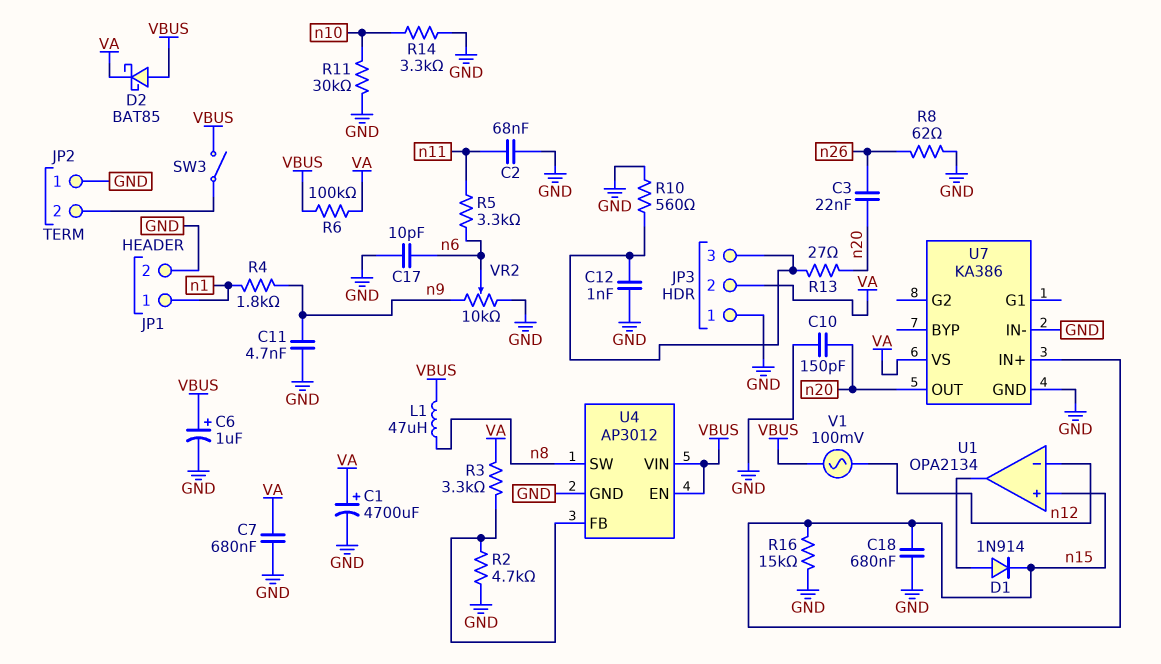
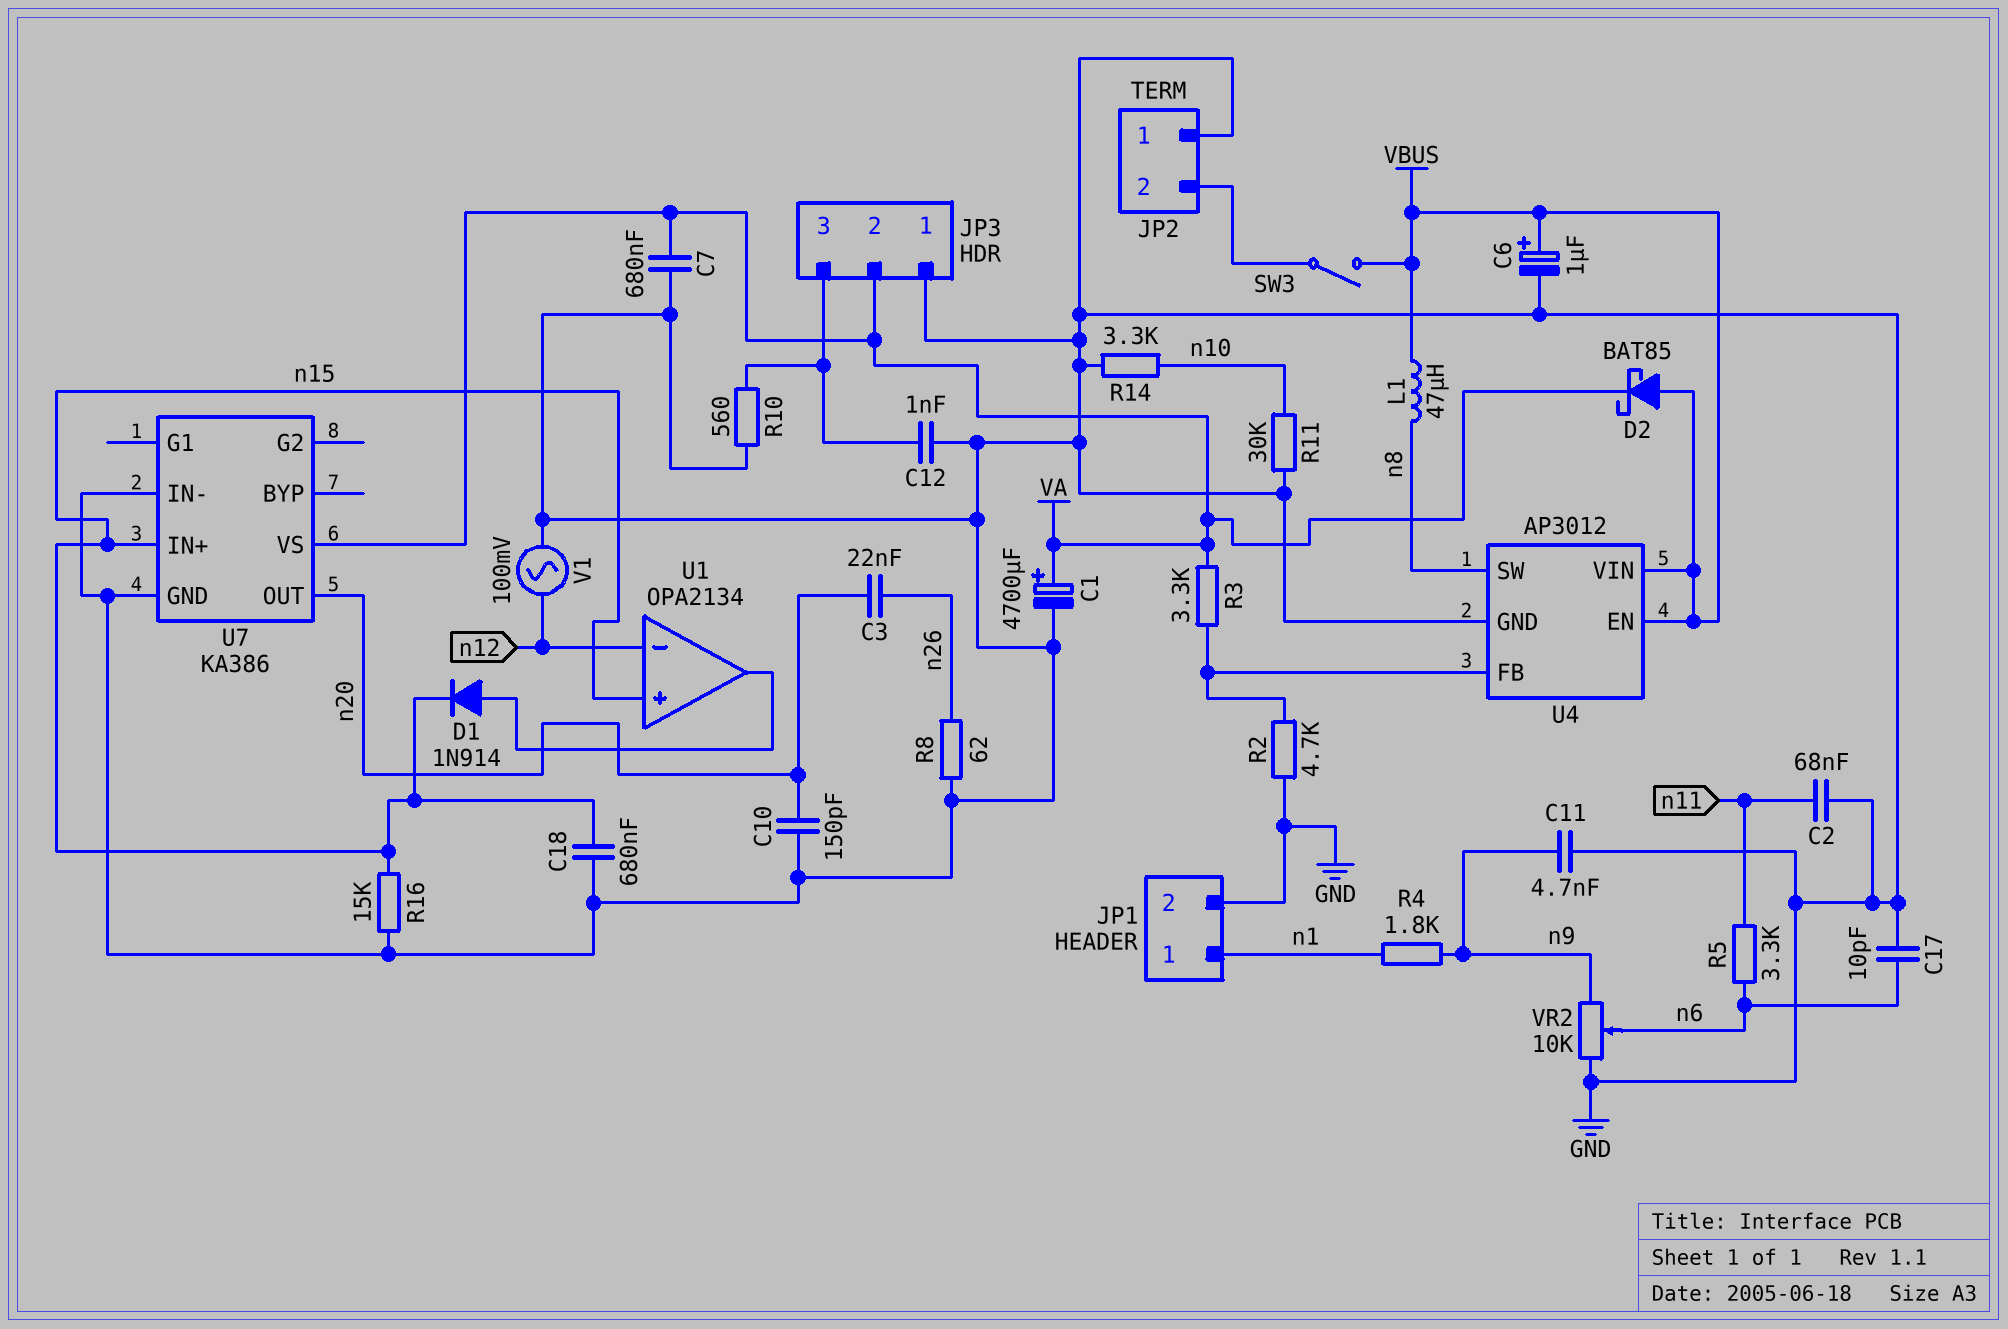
R6: 100k (VA, VBUS) -> none
R13: 27 (JP3/3, n20) -> none
V1: AC 100mV (VBUS, n12) -> AC 100mV (GND, n12)

